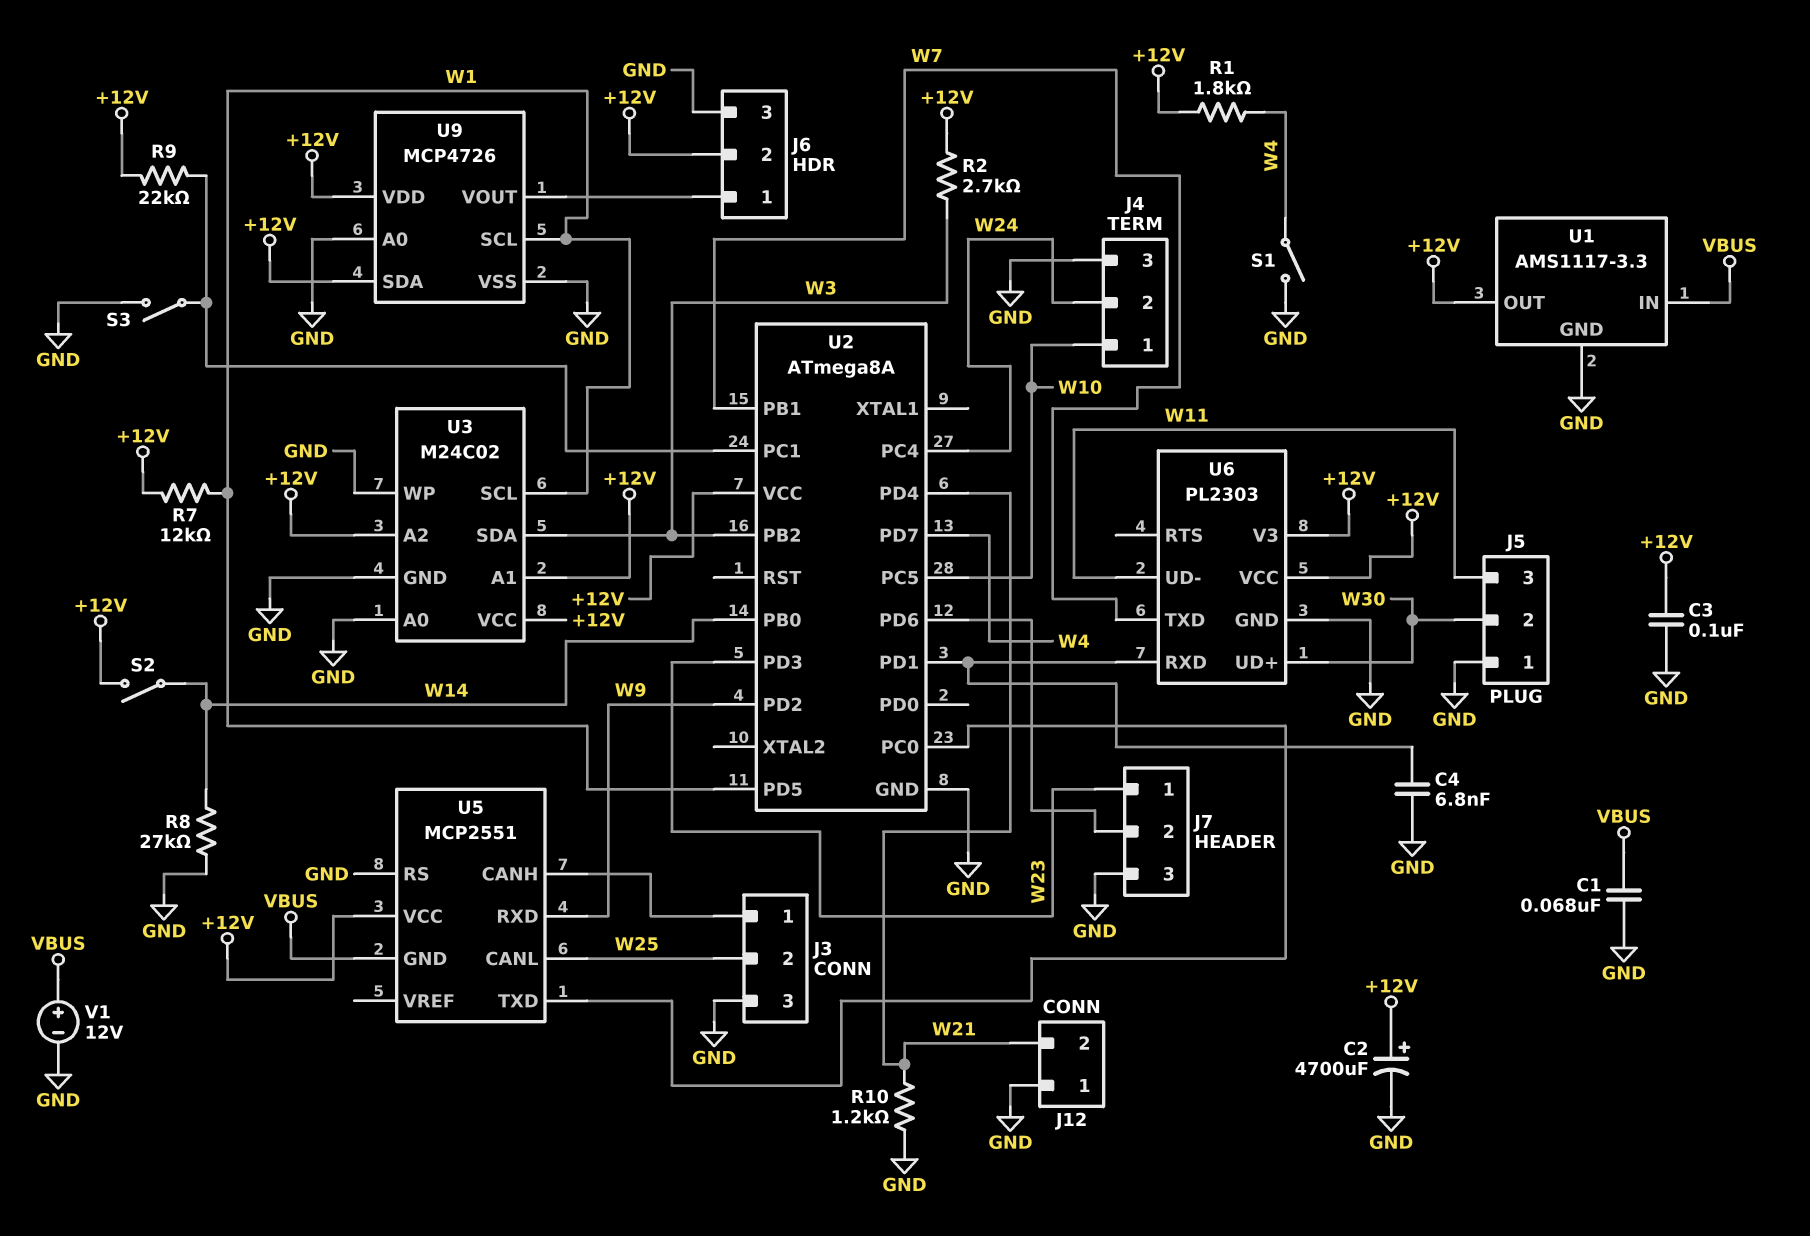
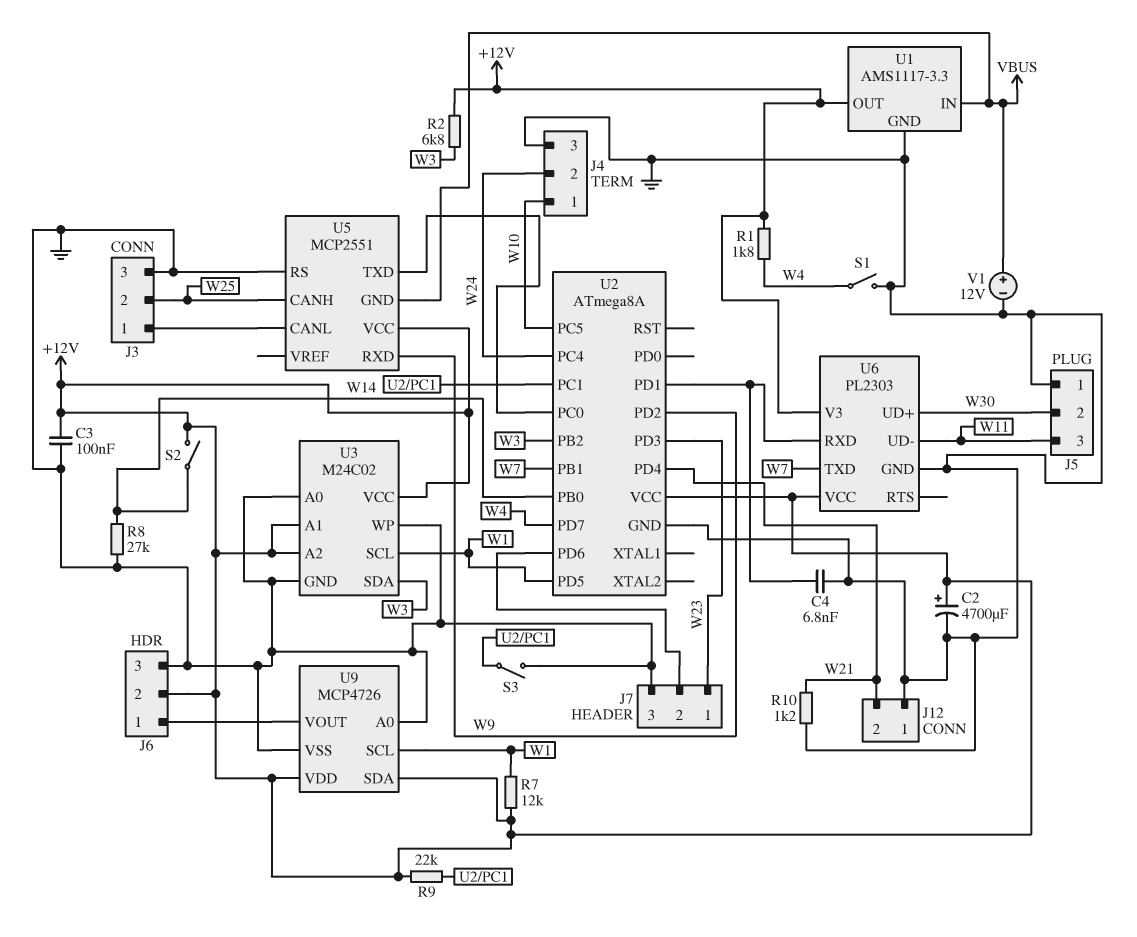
C1: 68nF (GND, VBUS) -> none
R2: 2.7k (+12V, W3) -> 6.8k (+12V, W3)
U5 pin CANH: J3/1 -> W25
U5 pin CANL: W25 -> J3/1

